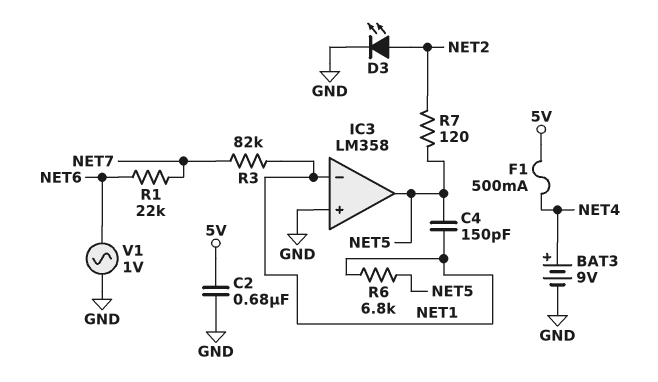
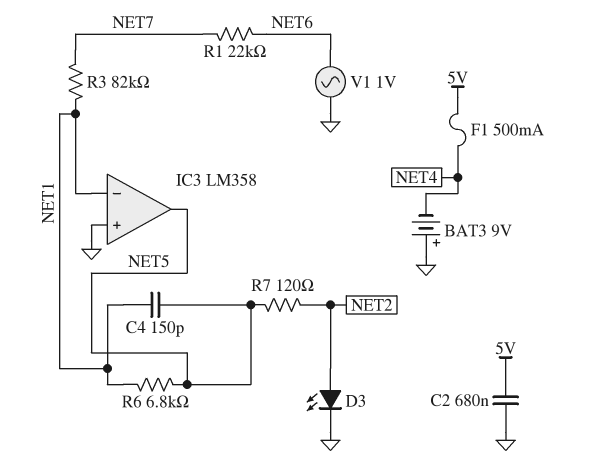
BAT3: 9V (plus NET4, minus GND) -> 9V (plus GND, minus NET4)

